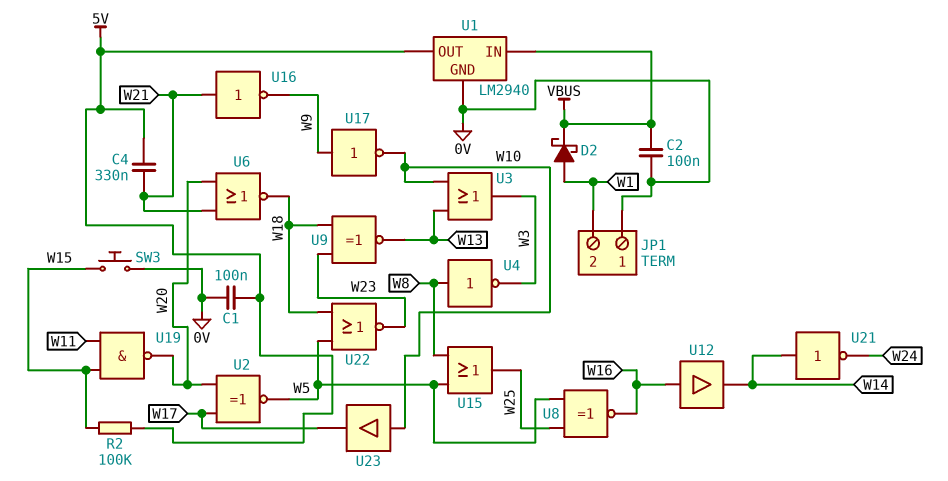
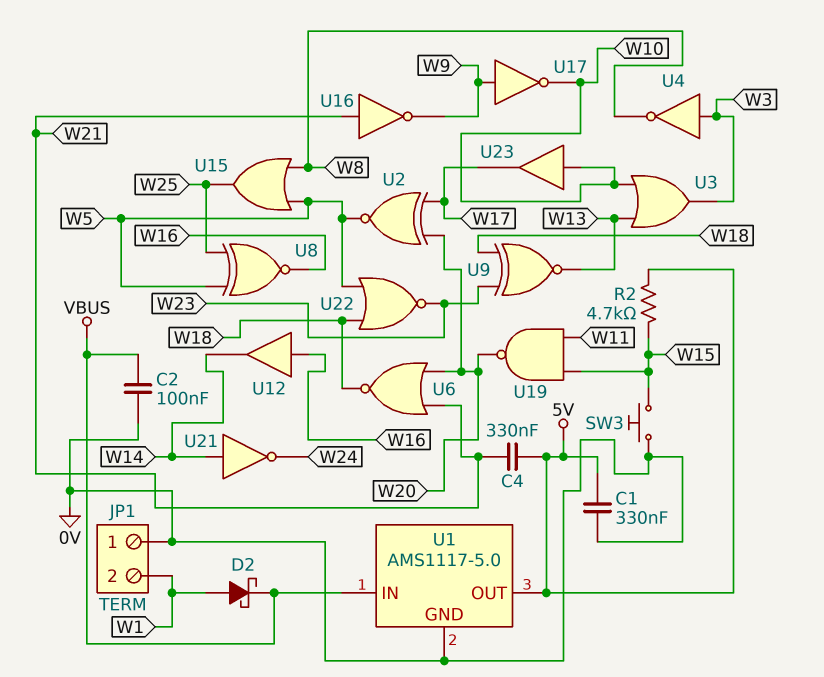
C1: 100nF (0V, 5V) -> 330nF (0V, 5V)
R2: 100k (5V, W15) -> 4.7k (5V, W15)
U1: LM2940 -> AMS1117-5.0
U4: NOT (in W8, out W3) -> NOT (in W3, out W8)

